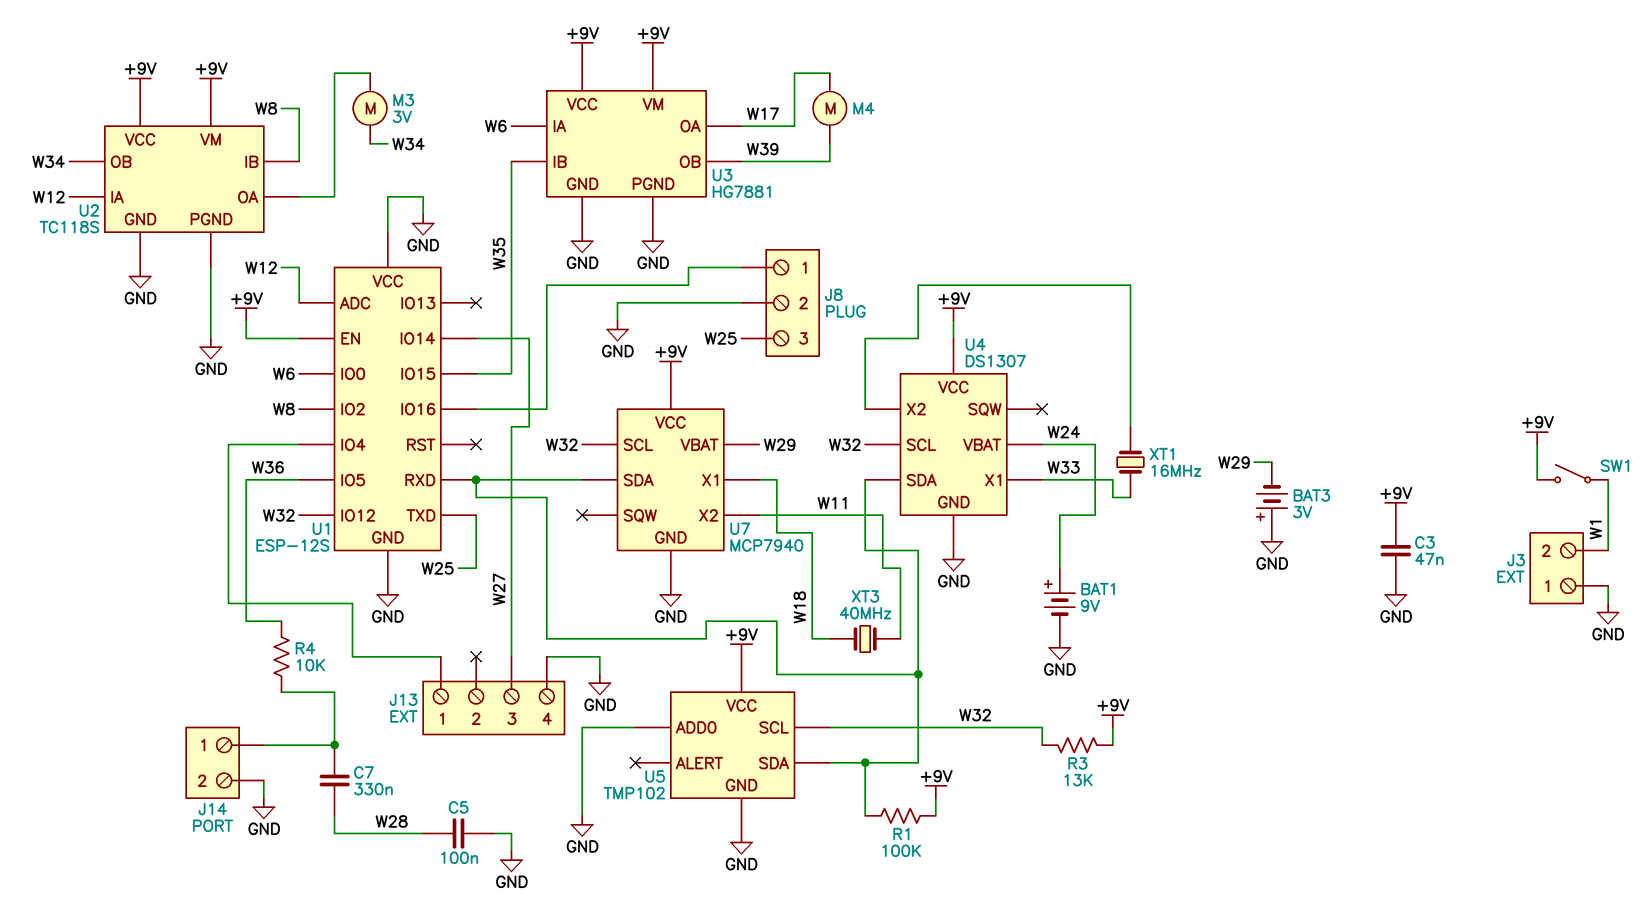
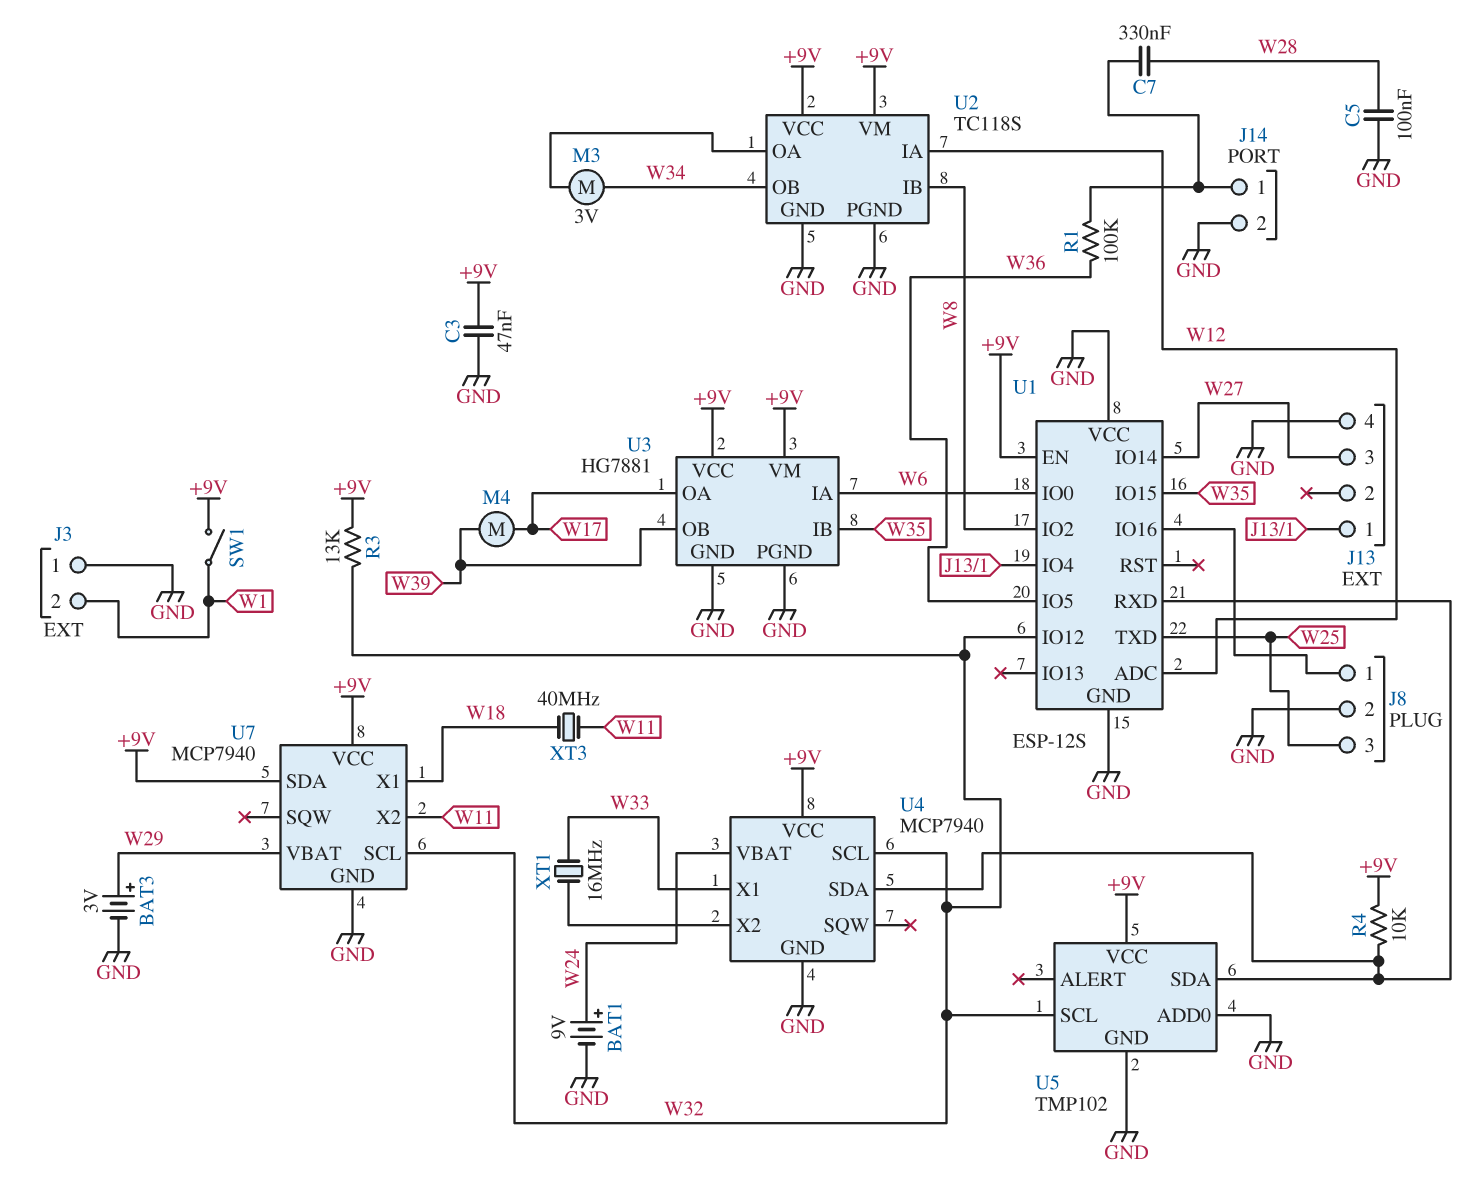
BAT3: 3V (plus GND, minus W29) -> 3V (plus W29, minus GND)
R1: 100k (+9V, U1/RXD) -> 100k (J14/1, W36)
R4: 10k (J14/1, W36) -> 10k (+9V, U1/RXD)
U4: DS1307 -> MCP7940
U7 pin SDA: U1/RXD -> +9V

